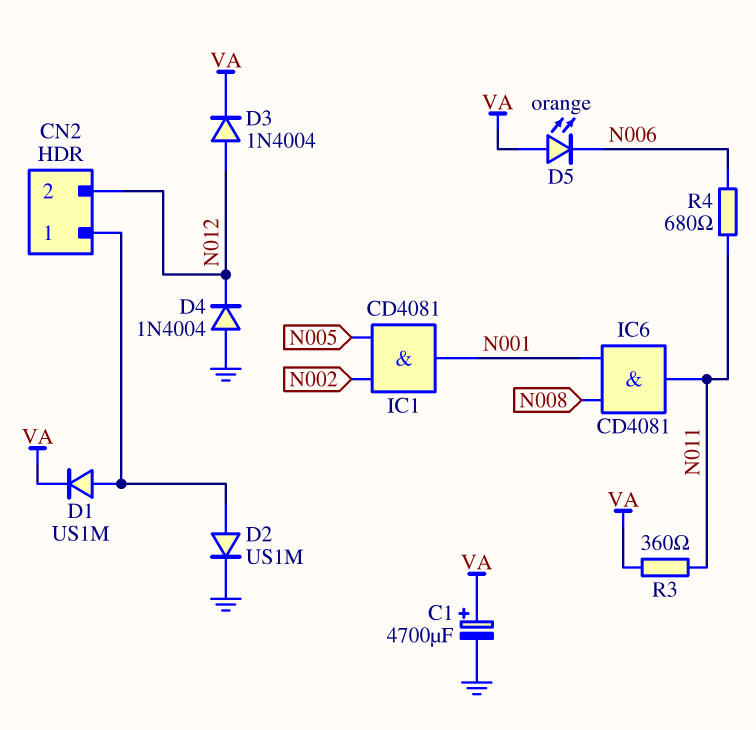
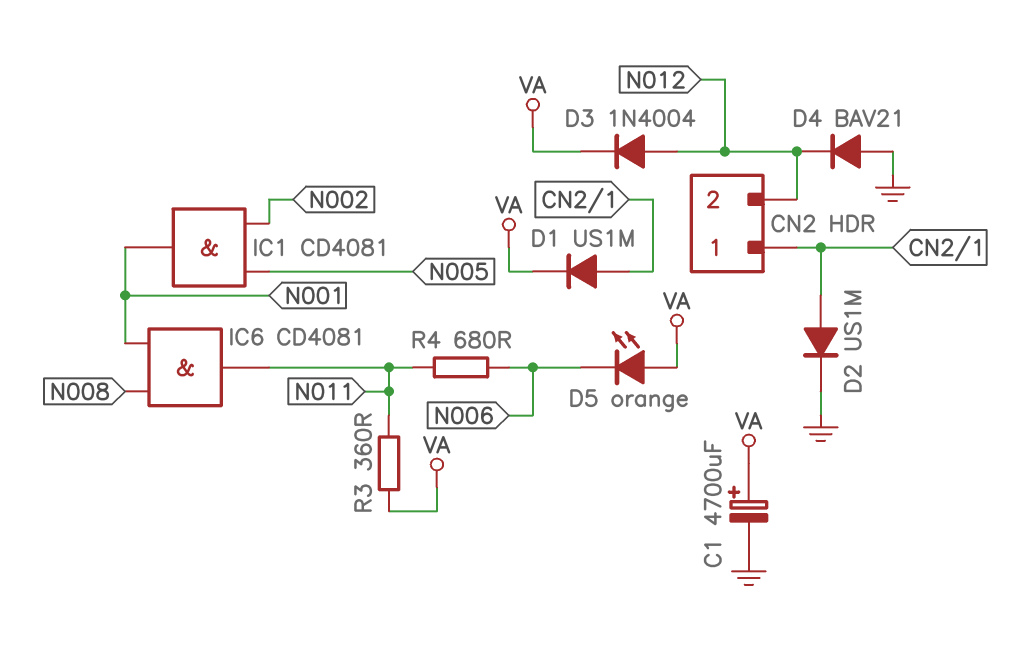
D4: diode 1N4004 (A GND, K N012) -> diode BAV21 (A GND, K N012)

